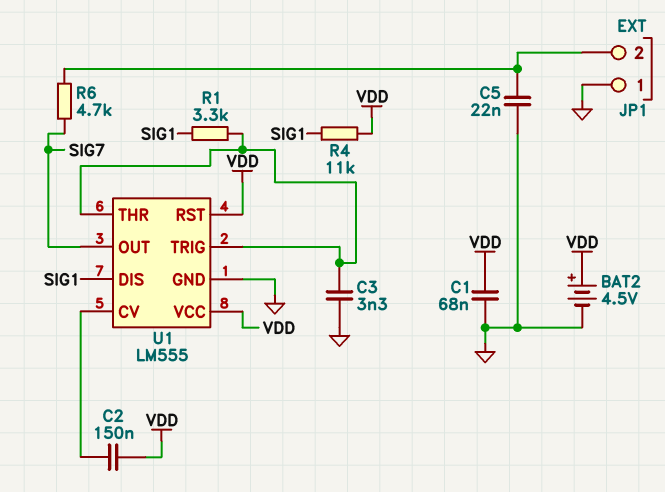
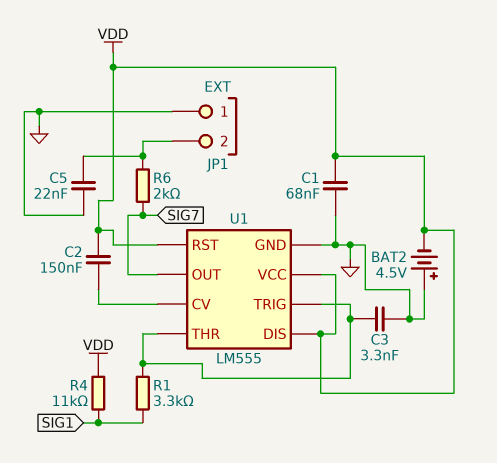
BAT2: 4.5V (plus VDD, minus GND) -> 4.5V (plus GND, minus VDD)
R6: 4.7k (JP1/2, SIG7) -> 2k (JP1/2, SIG7)
U1 pin DIS: SIG1 -> VDD

